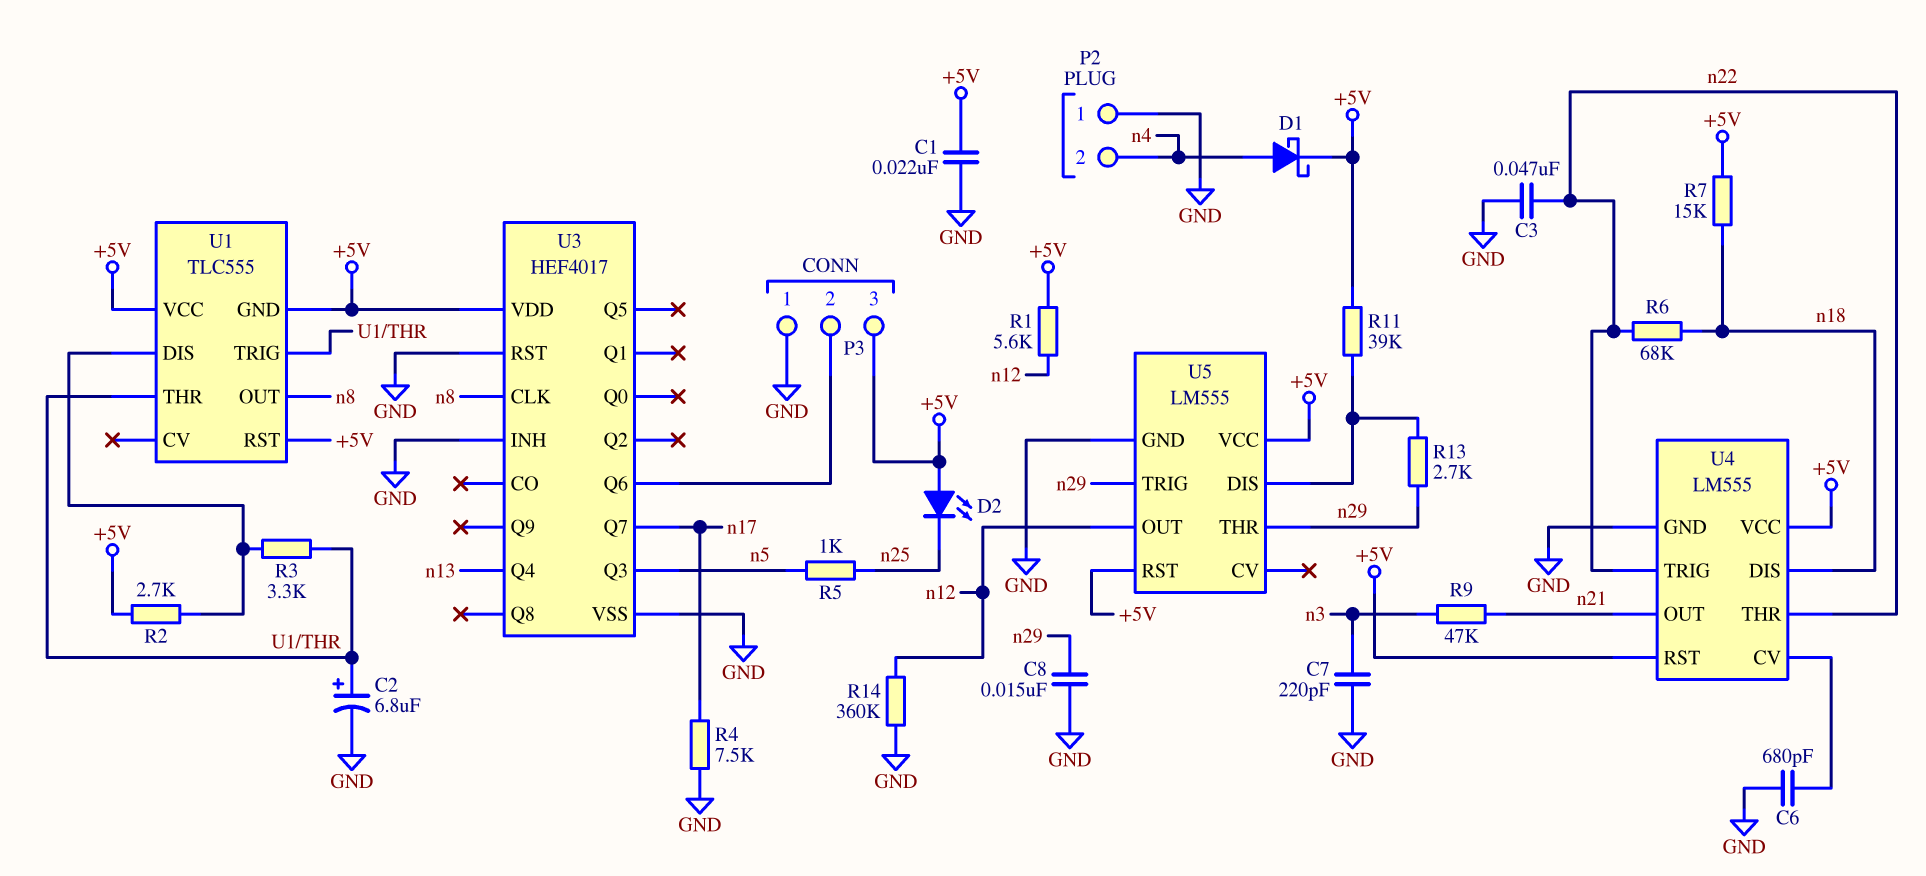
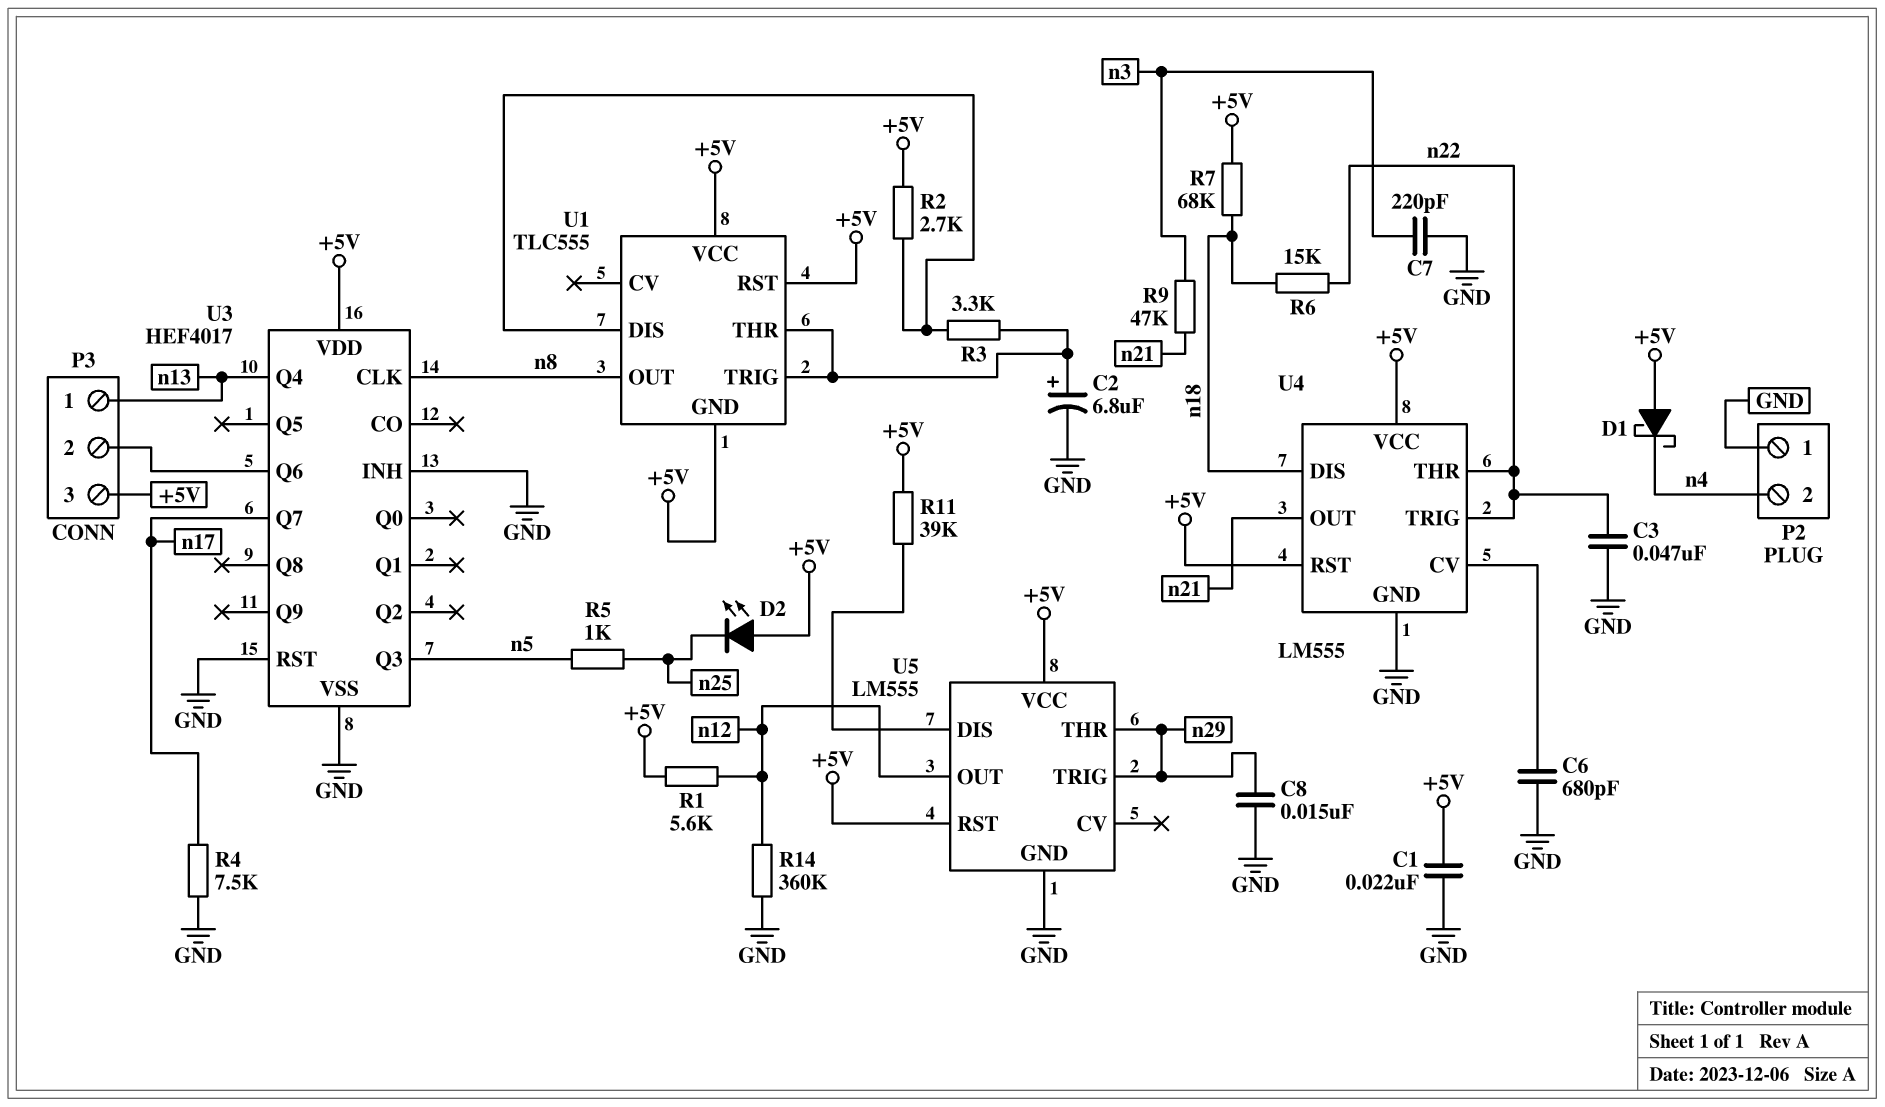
D1: schottky (A n4, K +5V) -> schottky (A +5V, K n4)
P3 pin 1: GND -> n13
R6: 68k (n18, n22) -> 15k (n18, n22)
R7: 15k (+5V, n18) -> 68k (+5V, n18)
R13: 2.7k (U5/DIS, n29) -> none

